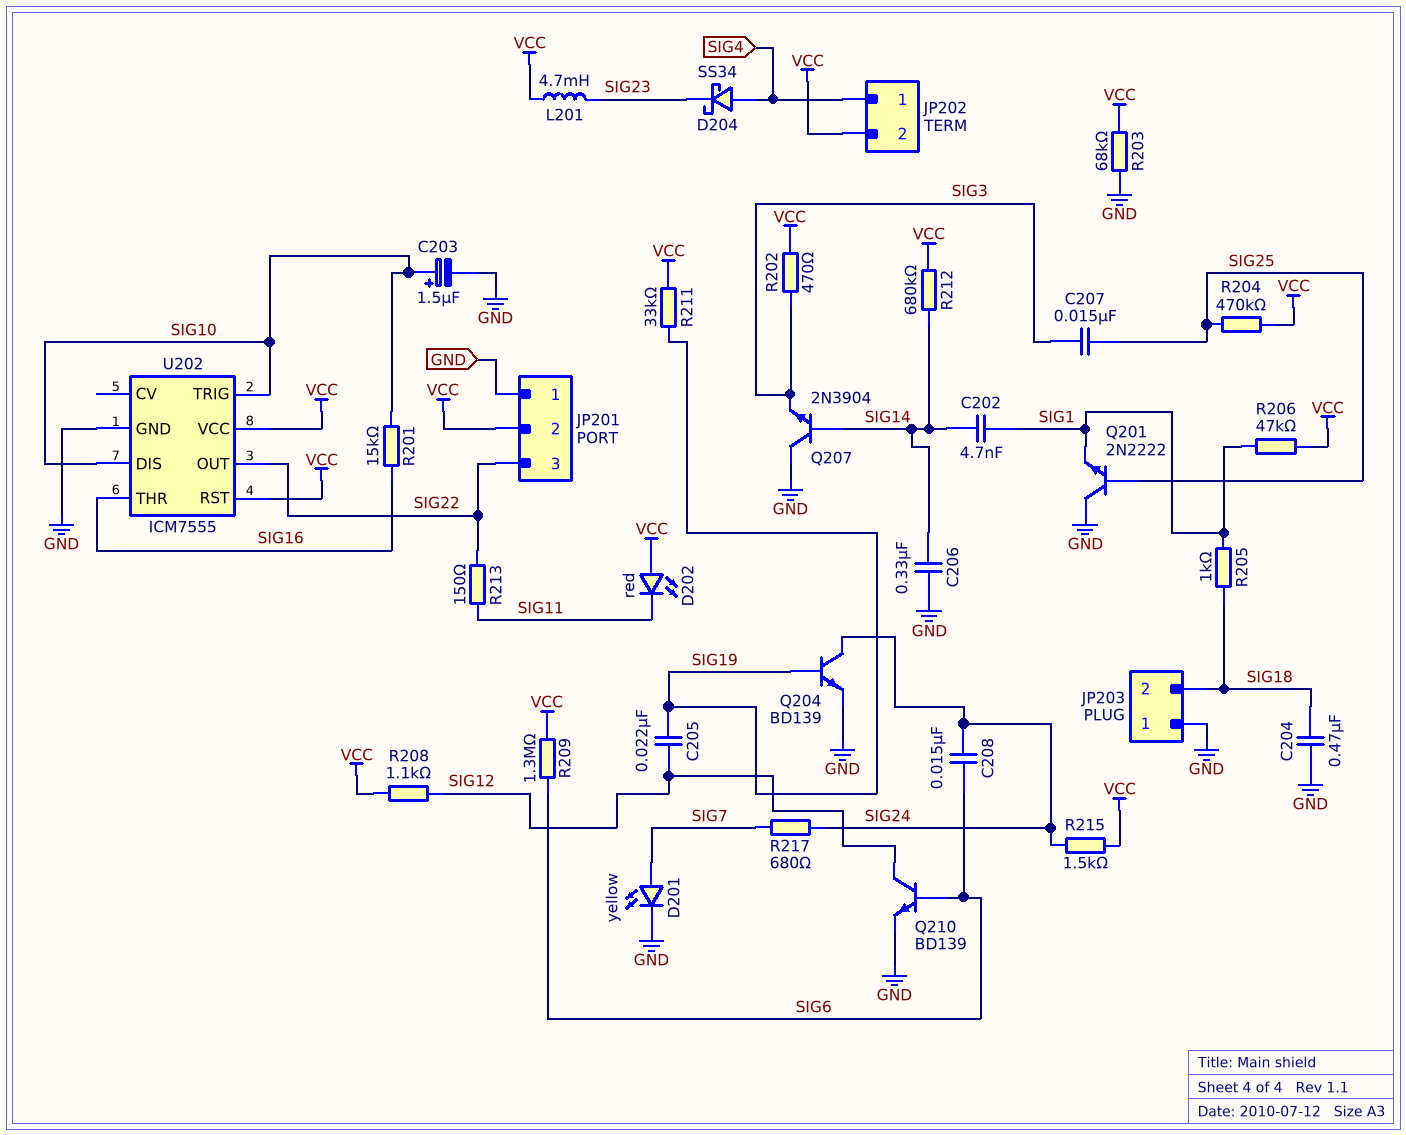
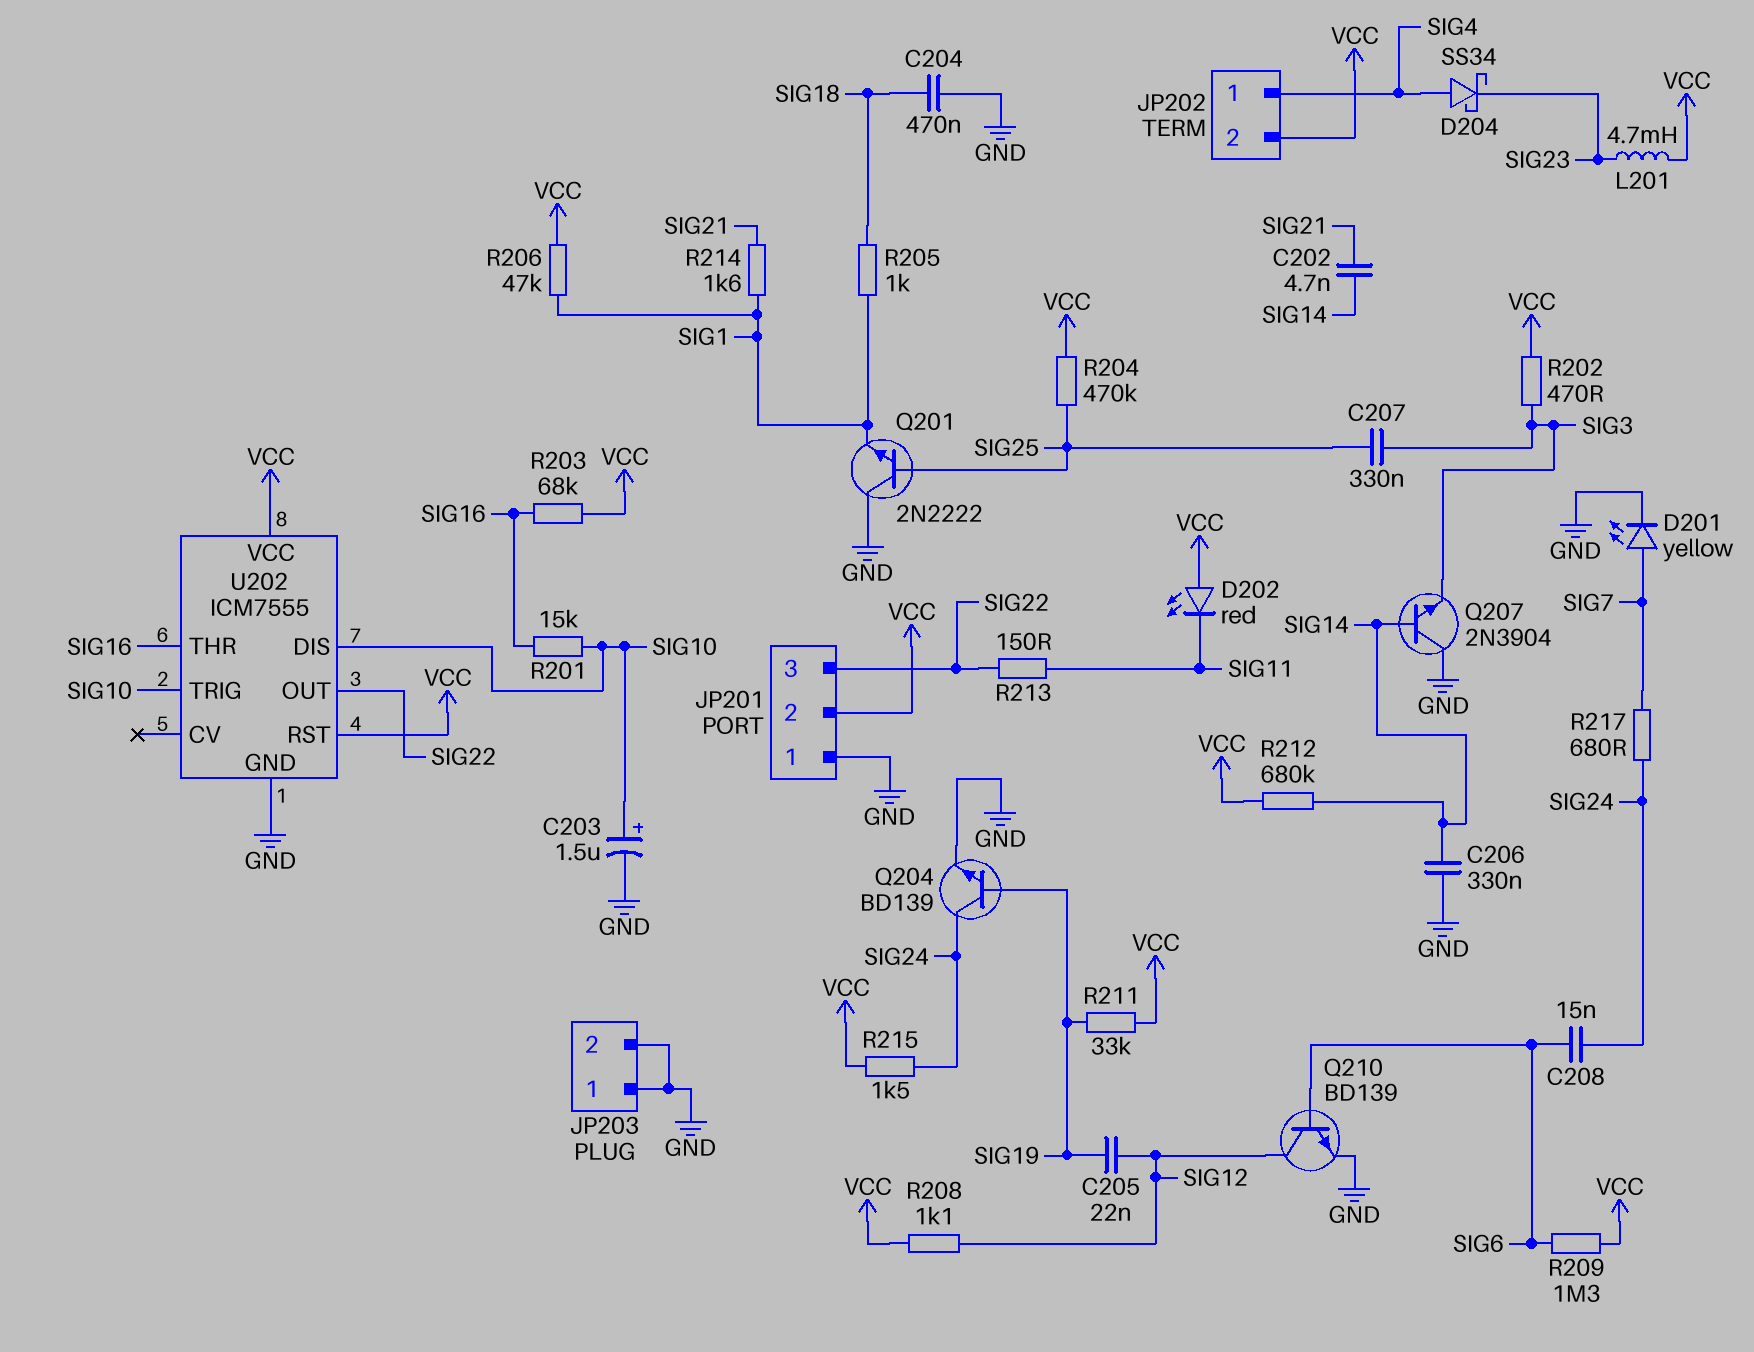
C202: 4.7nF (SIG1, SIG14) -> 4.7nF (SIG14, SIG21)
C207: 15nF (SIG3, SIG25) -> 330nF (SIG3, SIG25)
JP203 pin 2: SIG18 -> GND
R203: 68k (GND, VCC) -> 68k (SIG16, VCC)
R214: none -> 1.6k (SIG1, SIG21)

